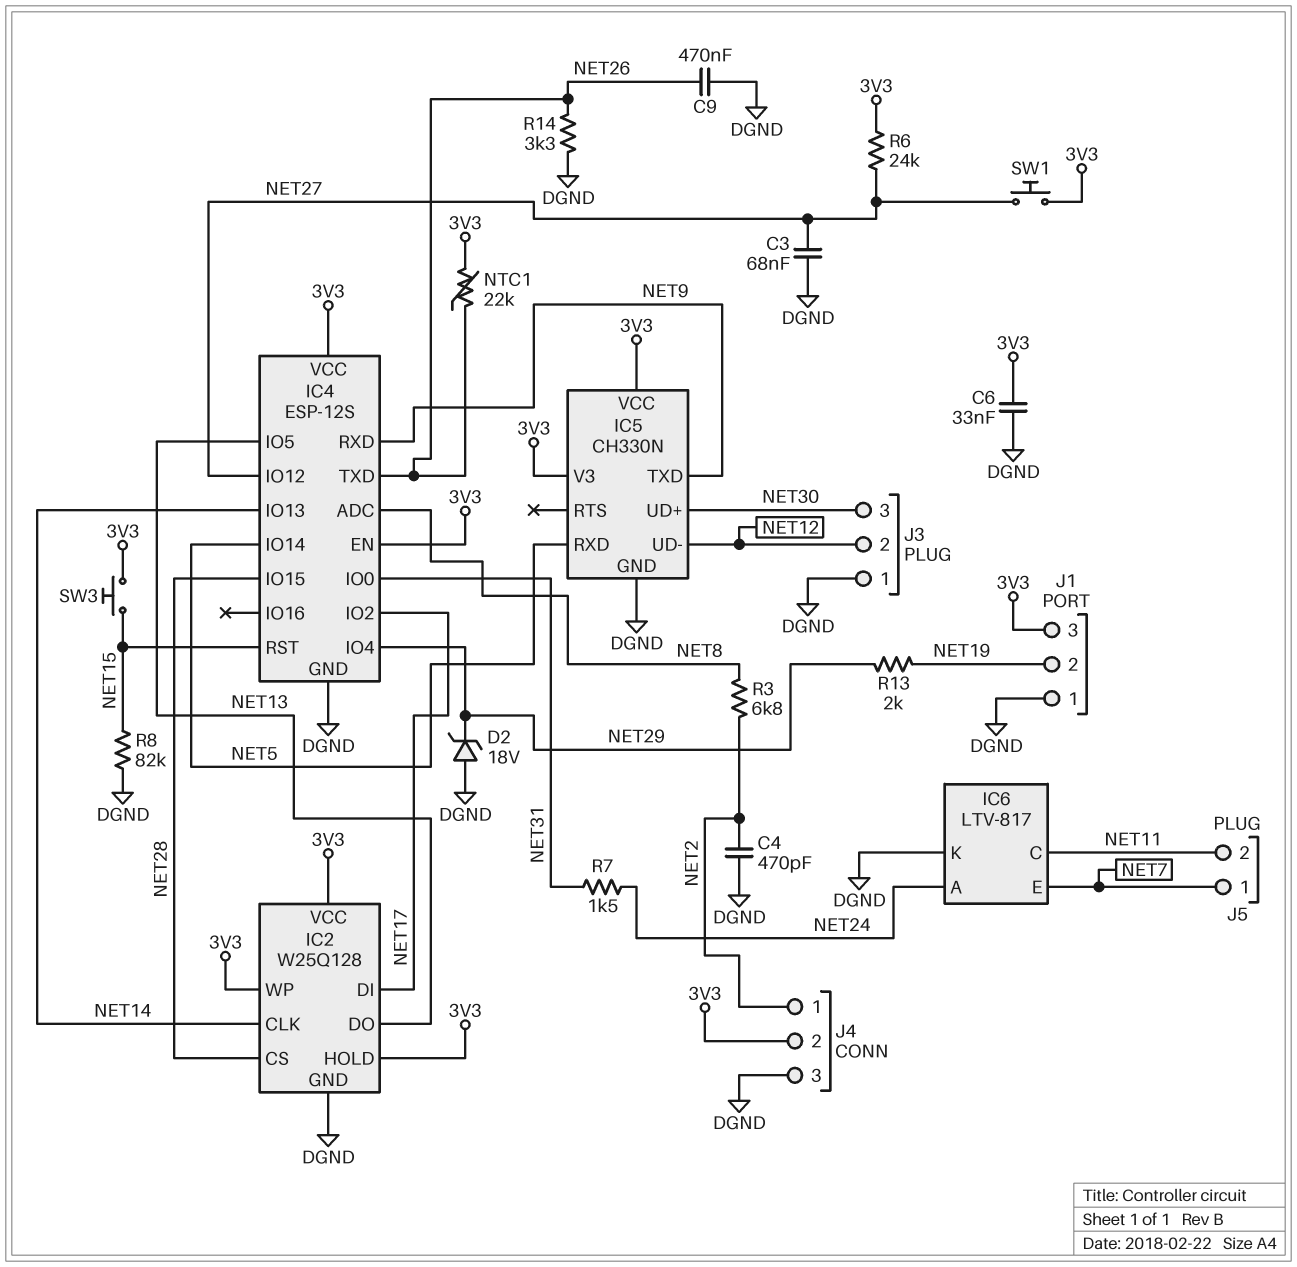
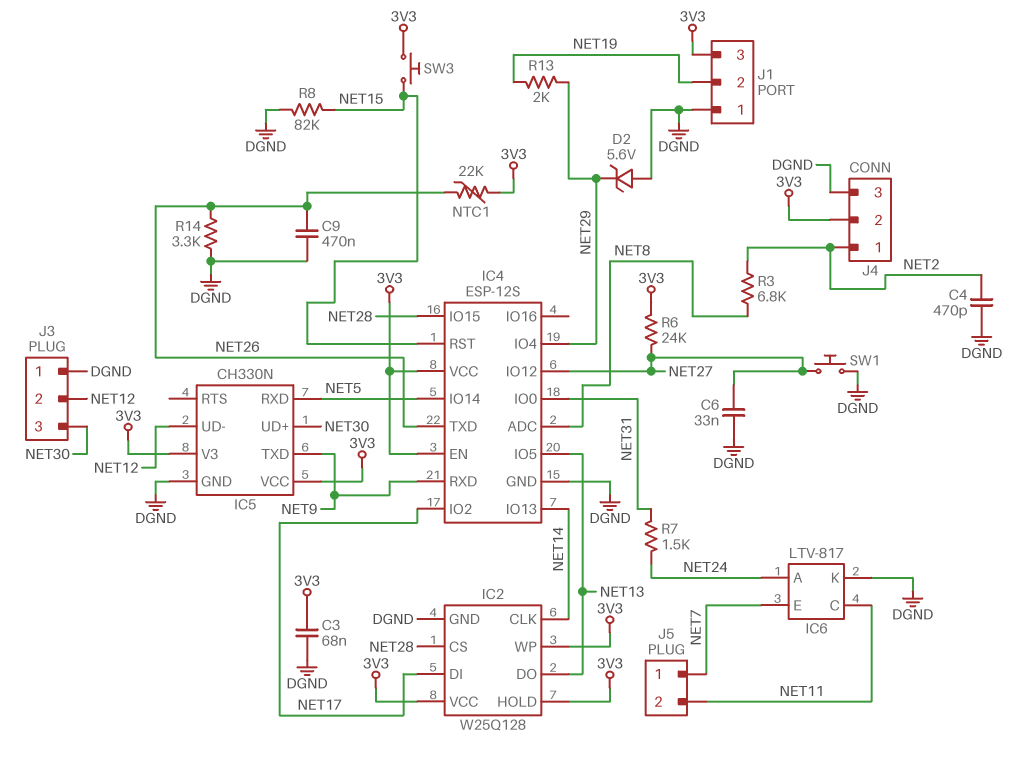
C3: 68nF (DGND, NET27) -> 68nF (3V3, DGND)
C6: 33nF (3V3, DGND) -> 33nF (DGND, NET27)
D2: zener 18V (A DGND, K NET29) -> zener 5.6V (A DGND, K NET29)
SW1: button (3V3, NET27) -> button (DGND, NET27)

